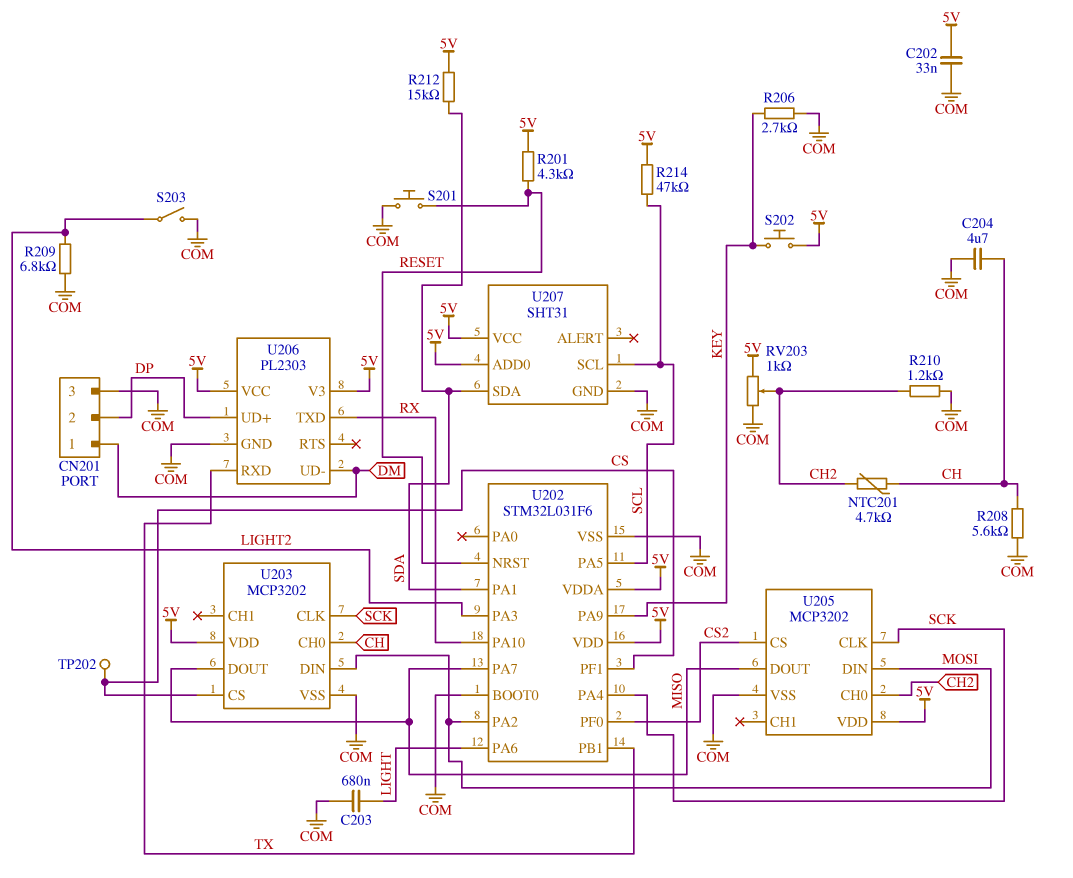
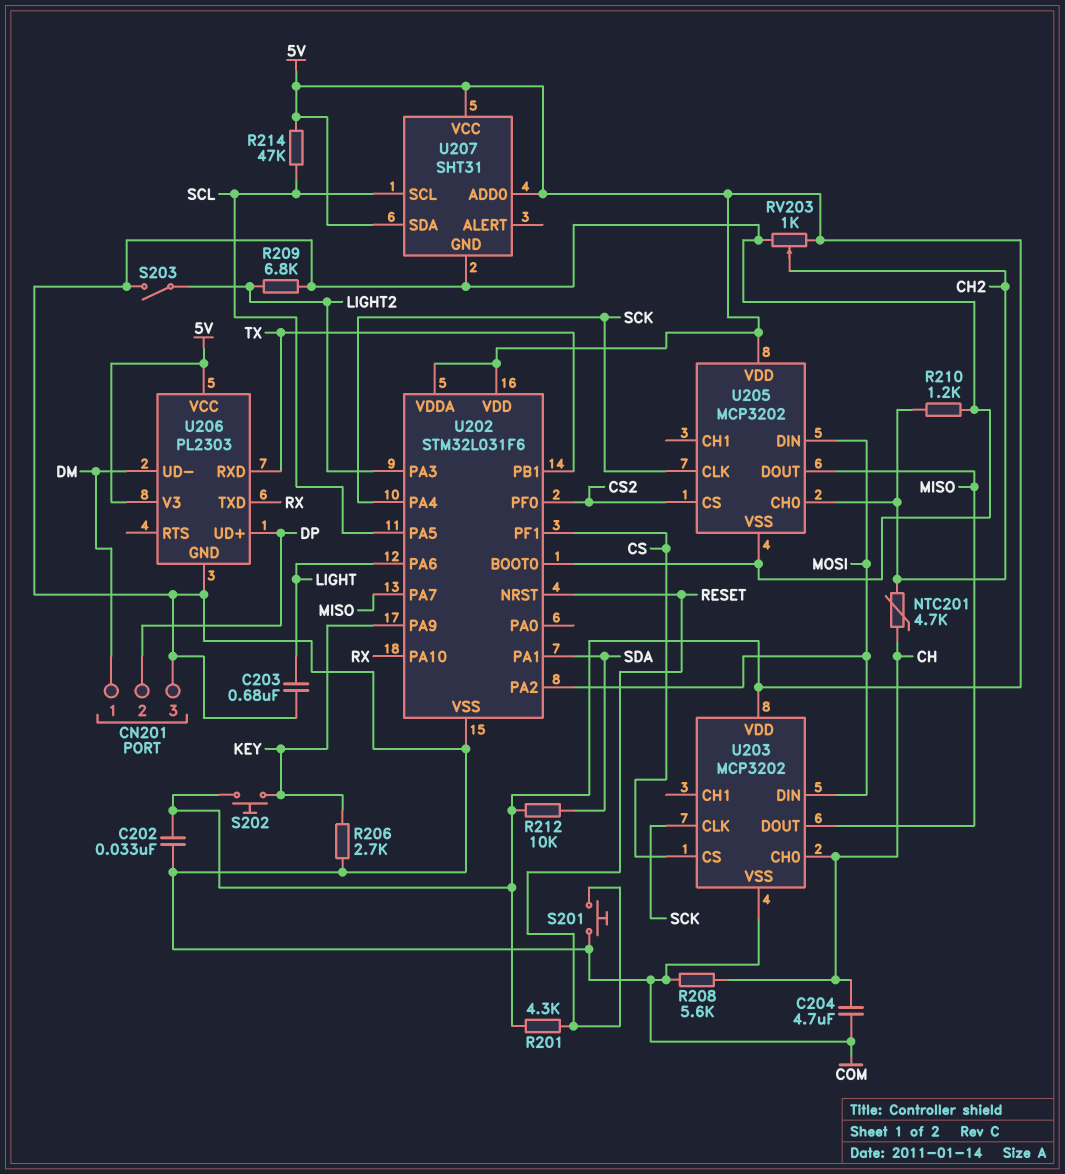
R212: 15k (5V, SDA) -> 10k (5V, SDA)
TP202: test point (CS) -> none
U207 pin SDA: SDA -> 5V

